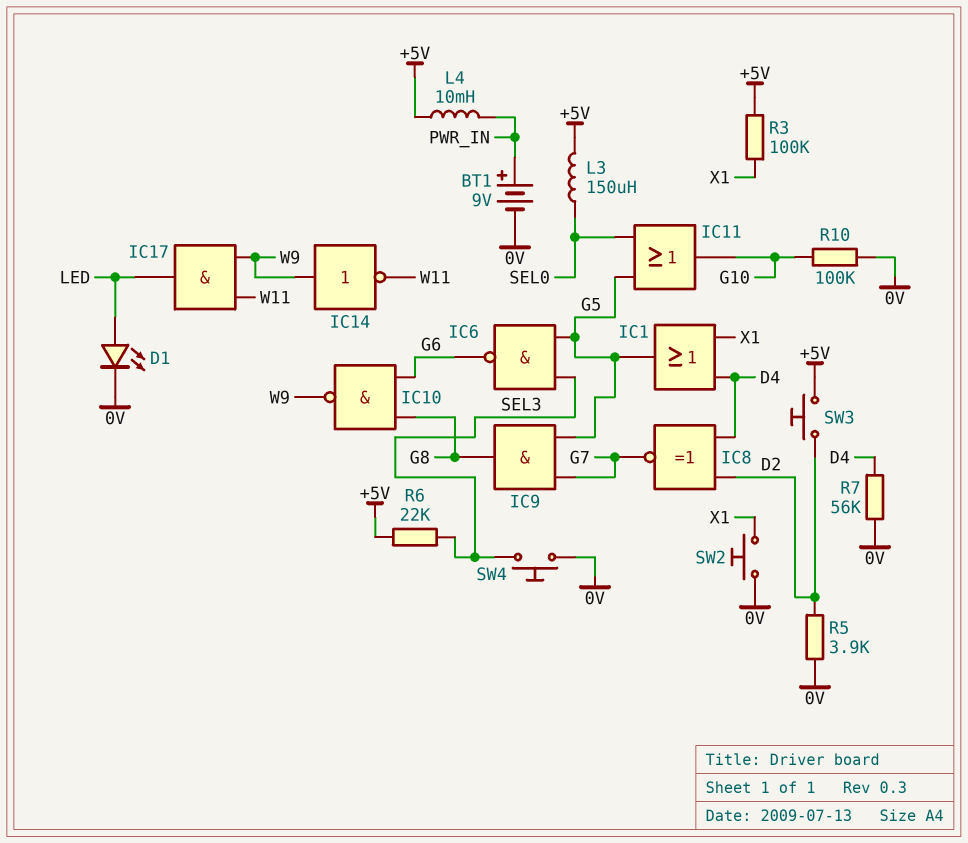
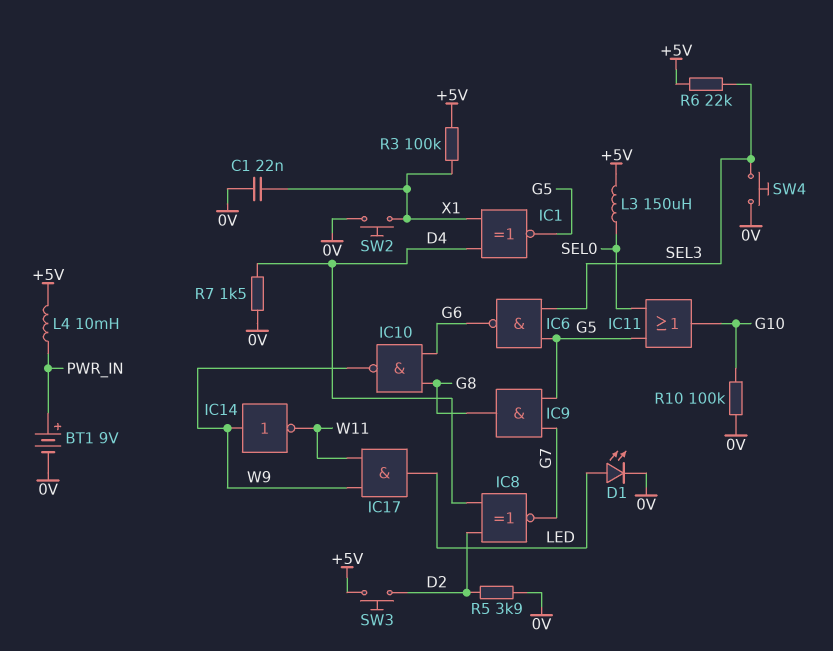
C1: none -> 22nF (0V, X1)
IC1: OR (in D4, in X1, out G5) -> XNOR (in D4, in X1, out G5)
R7: 56k (0V, D4) -> 1.5k (0V, D4)

